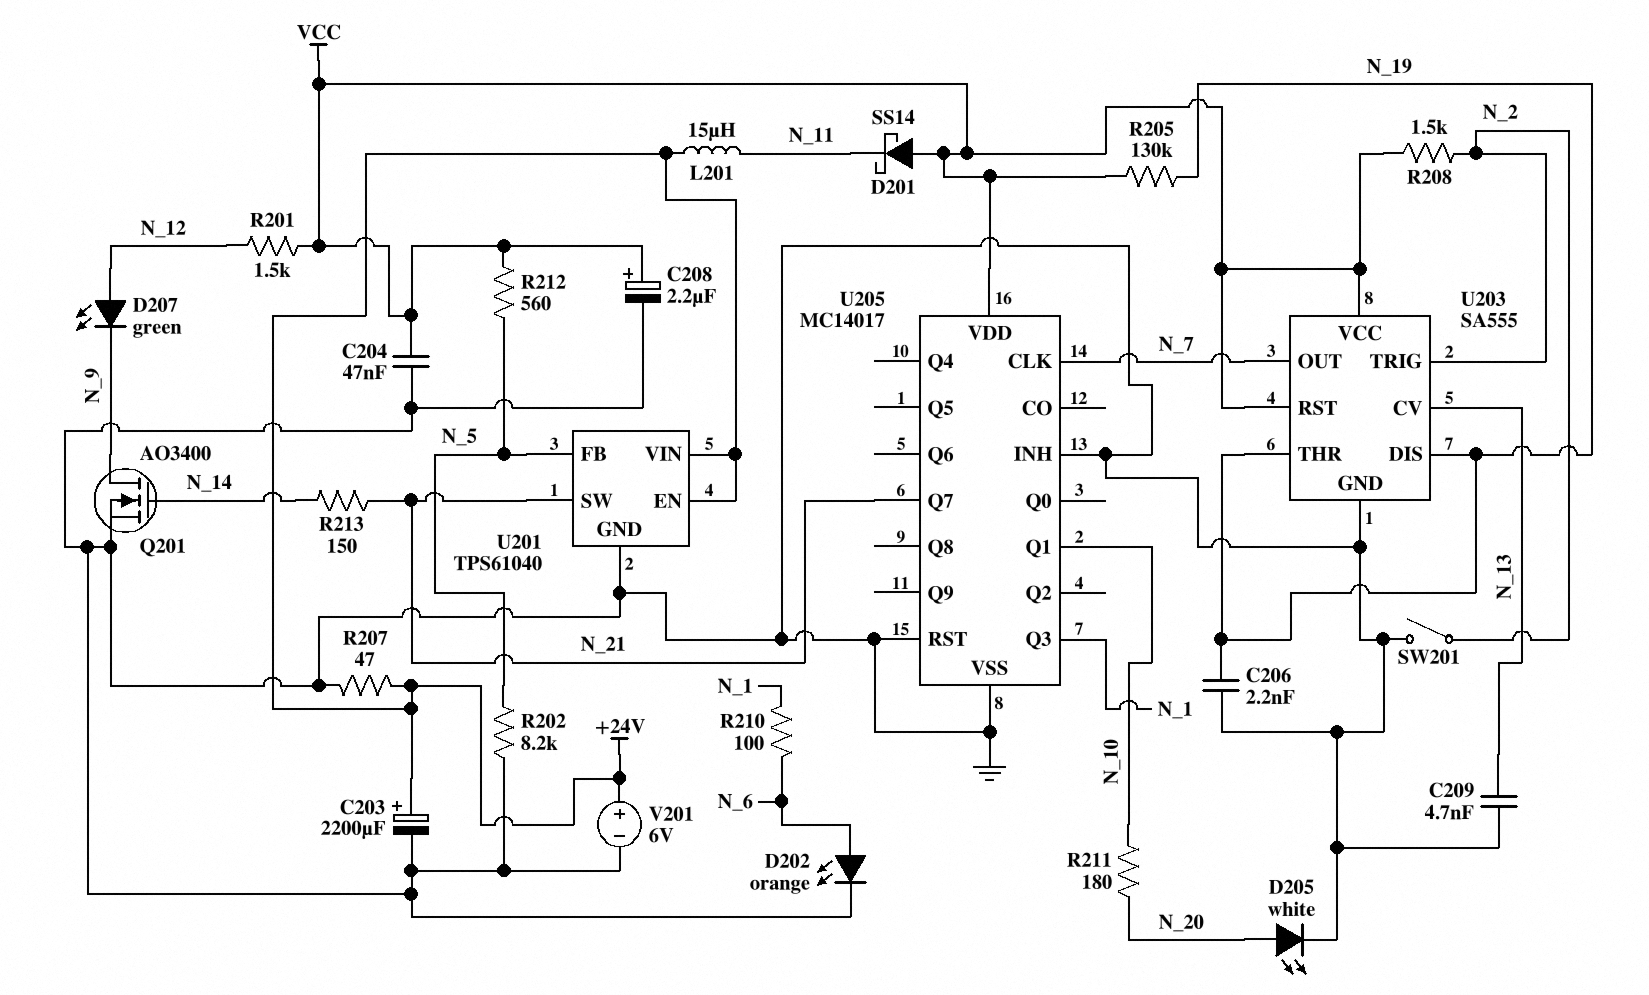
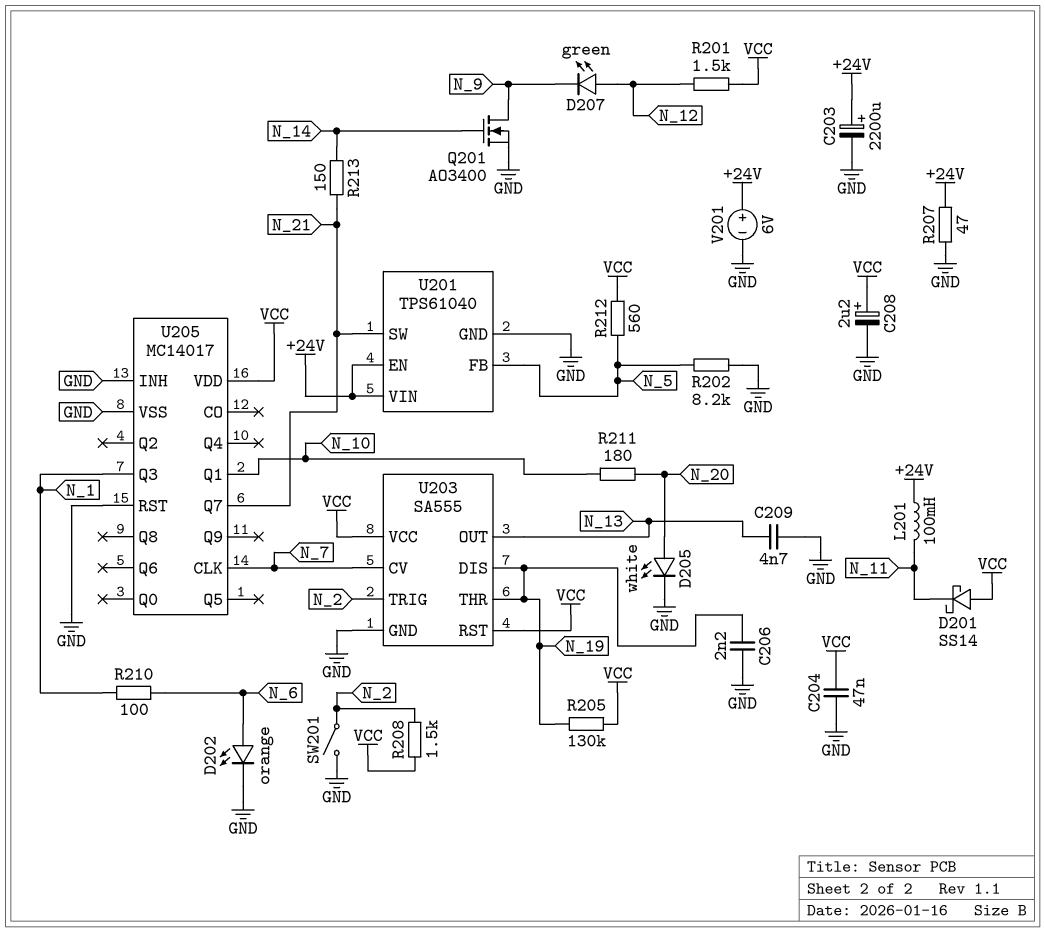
L201: 15uH (+24V, N_11) -> 100mH (+24V, N_11)
U203 pin CV: N_13 -> N_7
U203 pin OUT: N_7 -> N_13

